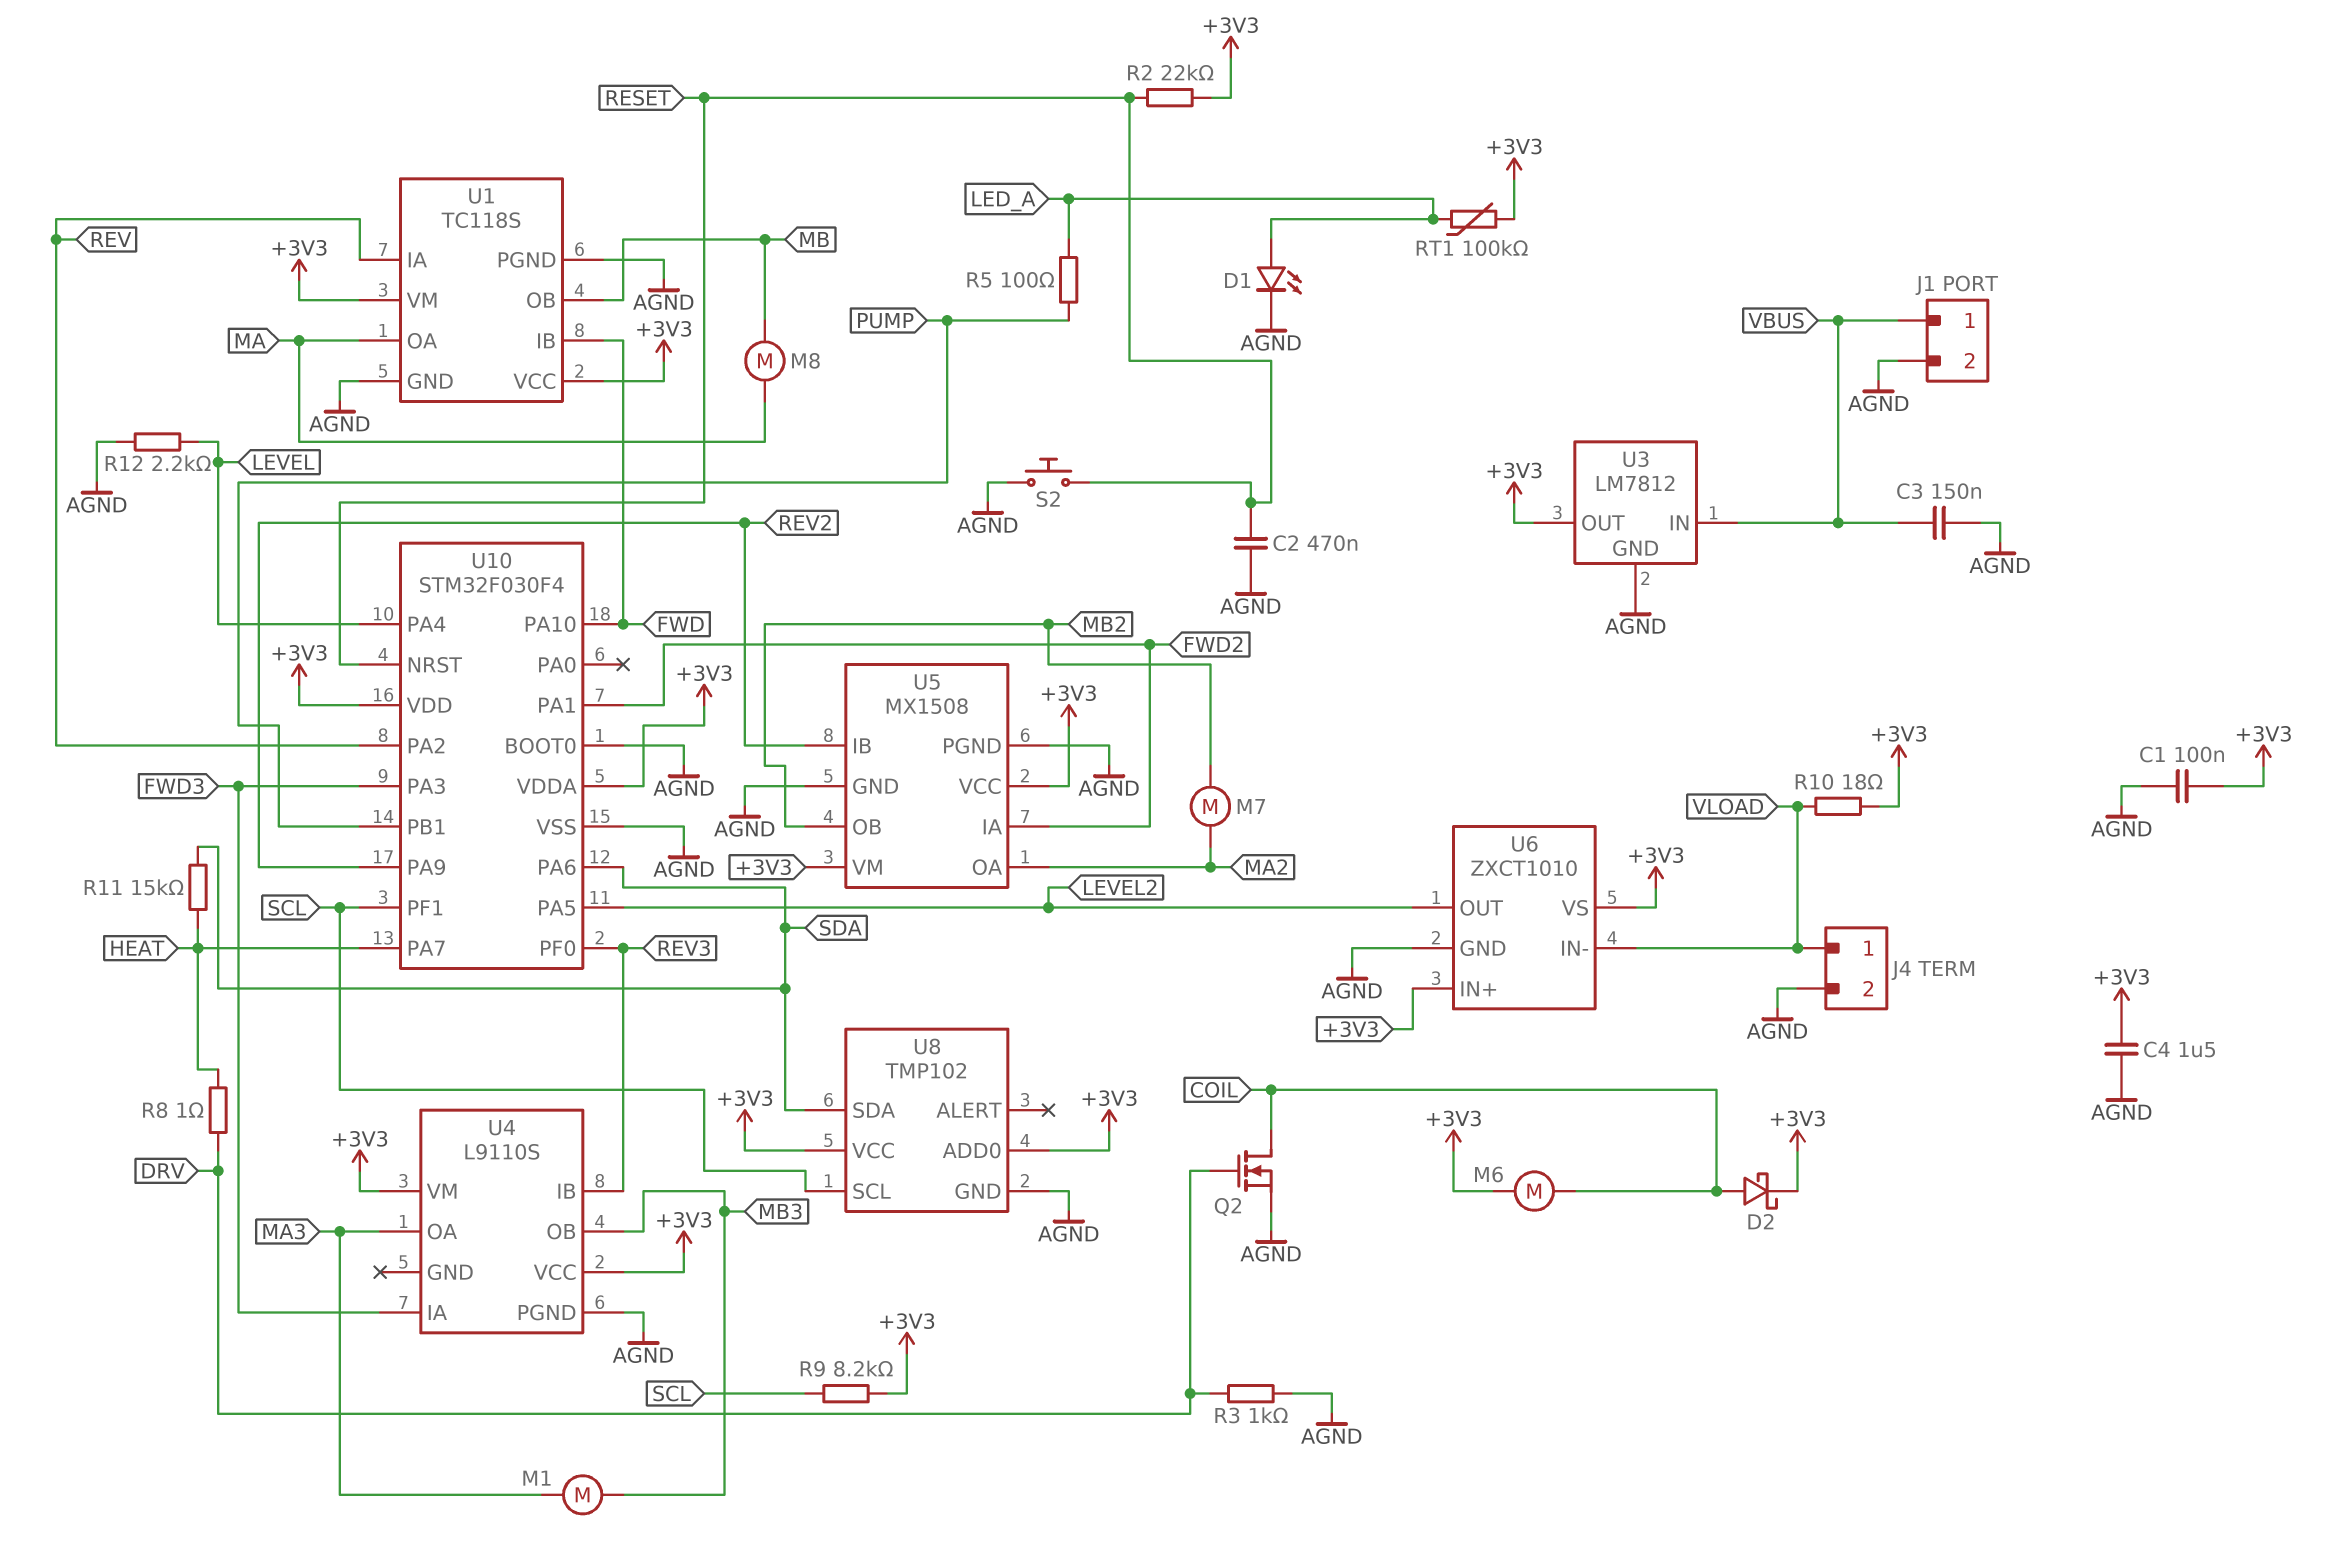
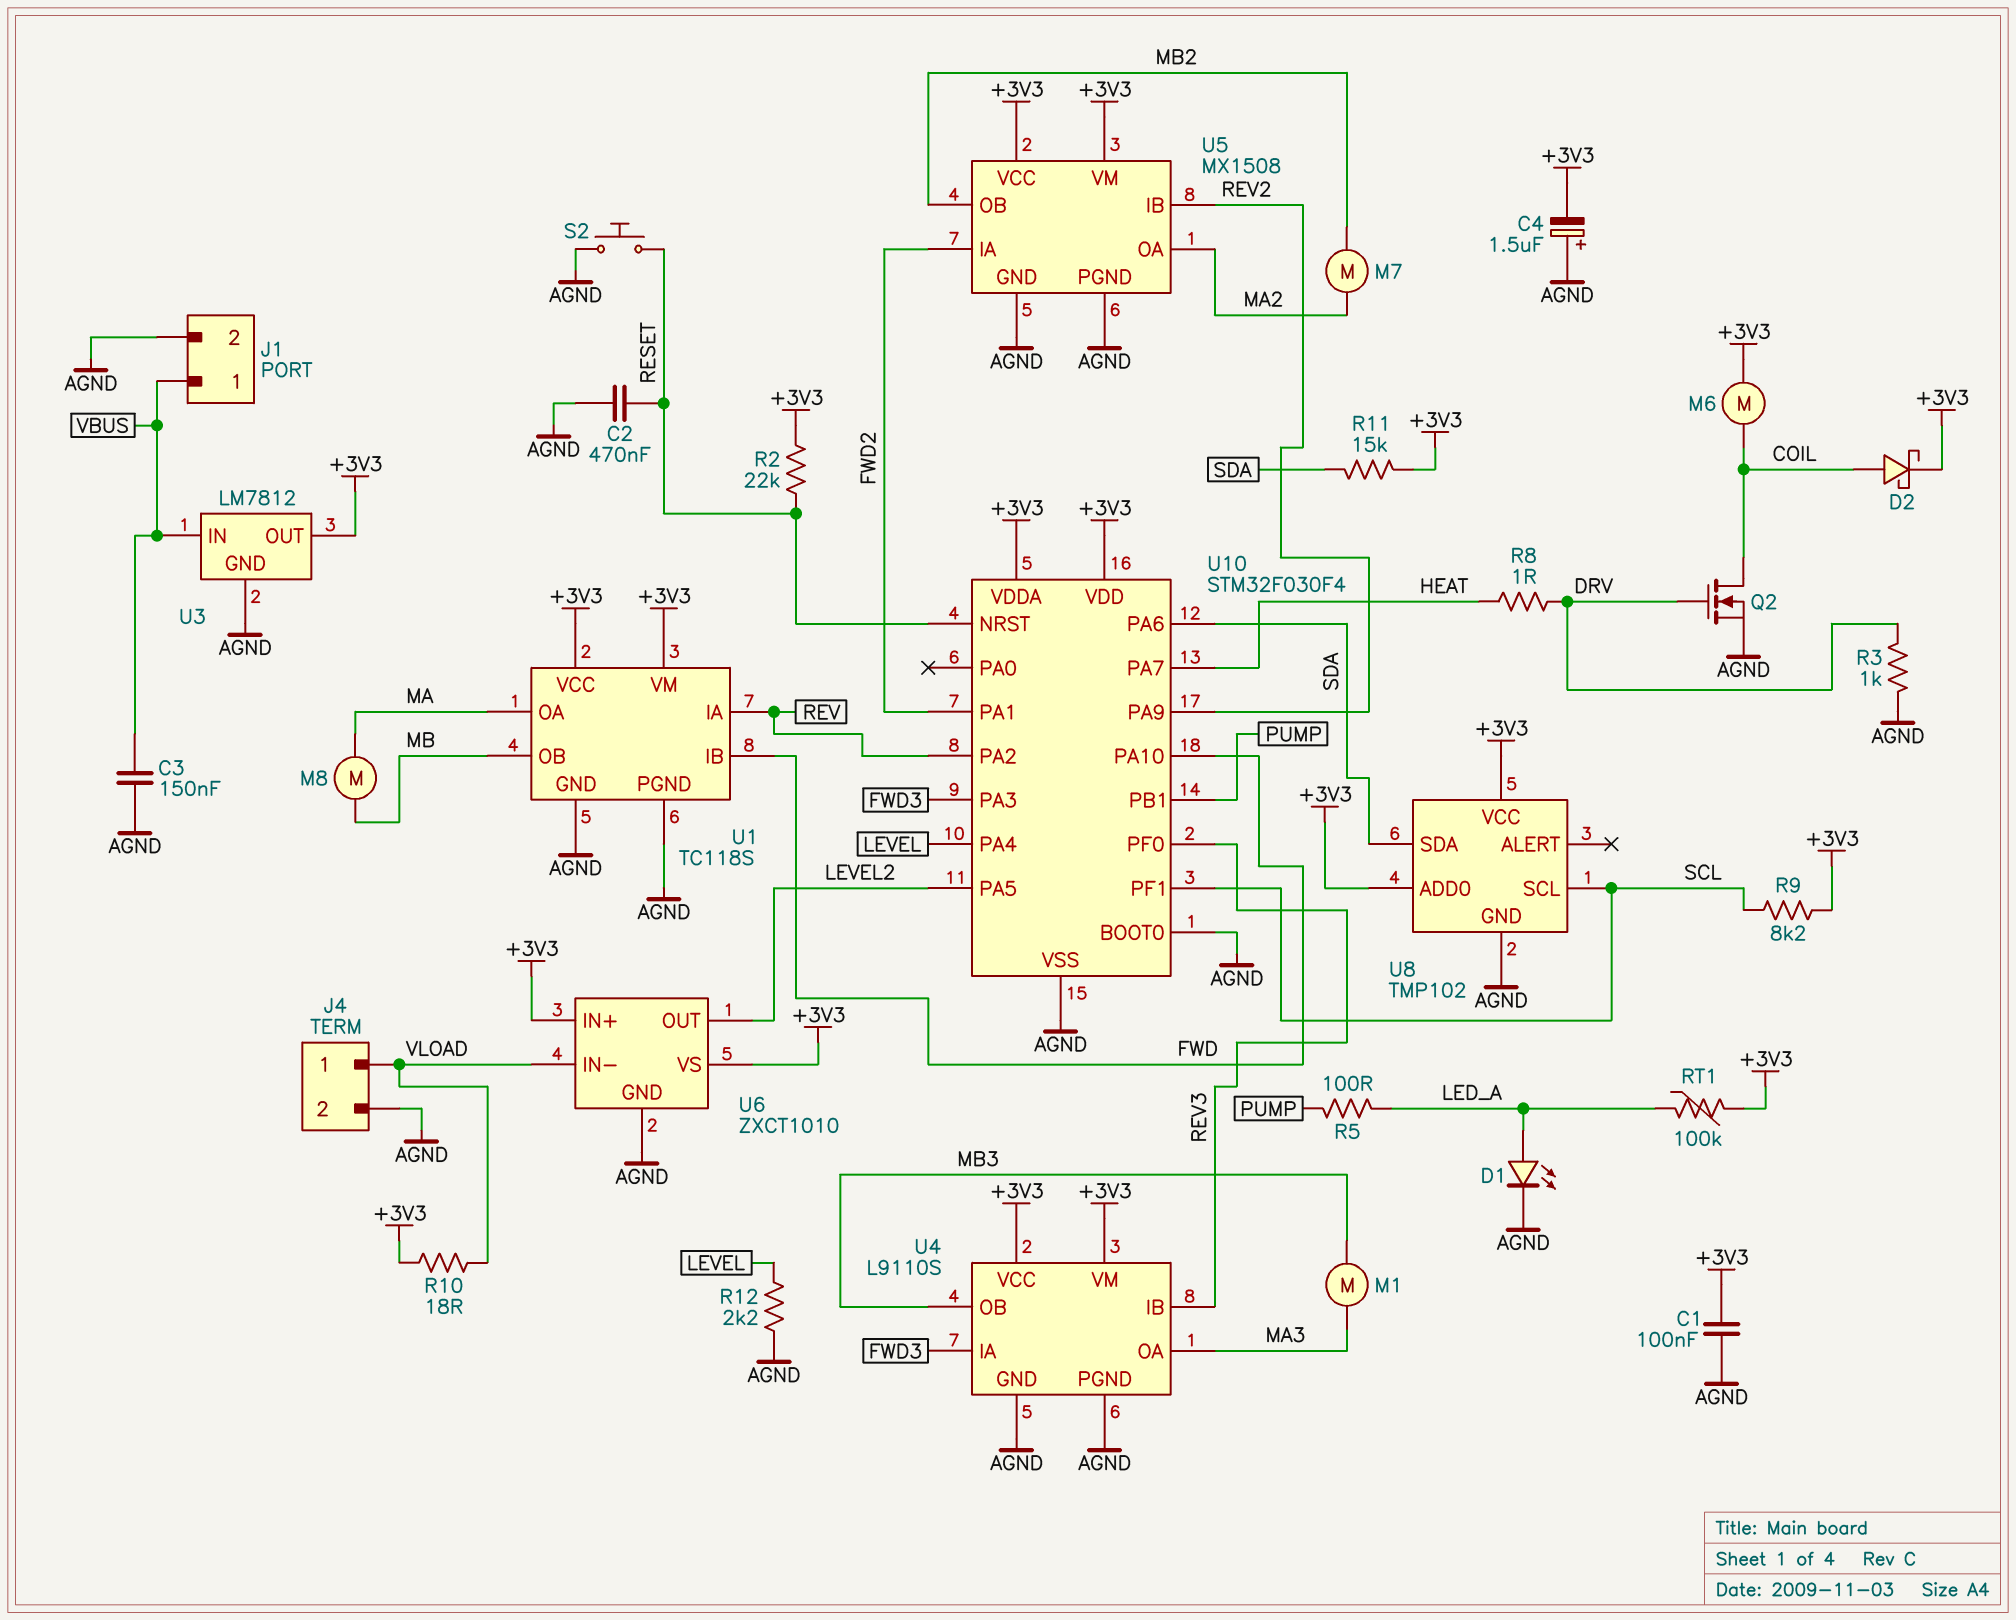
C4: 1.5uF (+3V3, AGND) -> 1.5uF (plus AGND, minus +3V3)
R11: 15k (HEAT, SDA) -> 15k (+3V3, SDA)
U4 pin GND: none -> AGND

